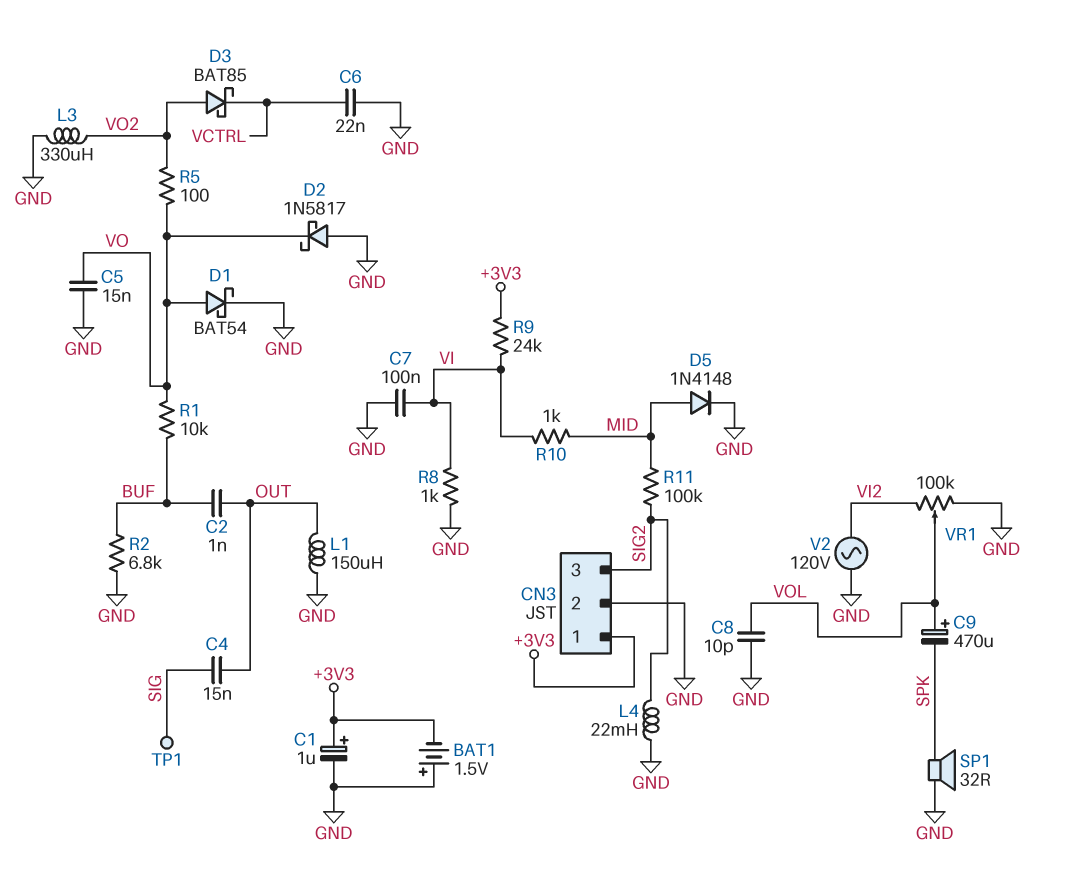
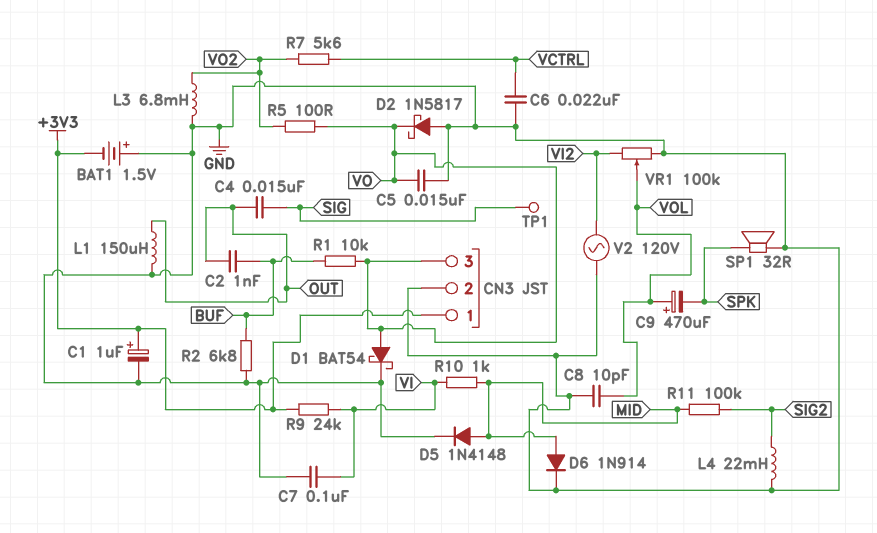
CN3 pin 3: SIG2 -> VO
D3: schottky BAT85 (A VO2, K VCTRL) -> none
D6: none -> diode 1N914 (A MID, K GND)
L3: 330uH (GND, VO2) -> 6.8mH (GND, VO2)
R7: none -> 5.6k (VCTRL, VO2)
R8: 1k (GND, VI) -> none

